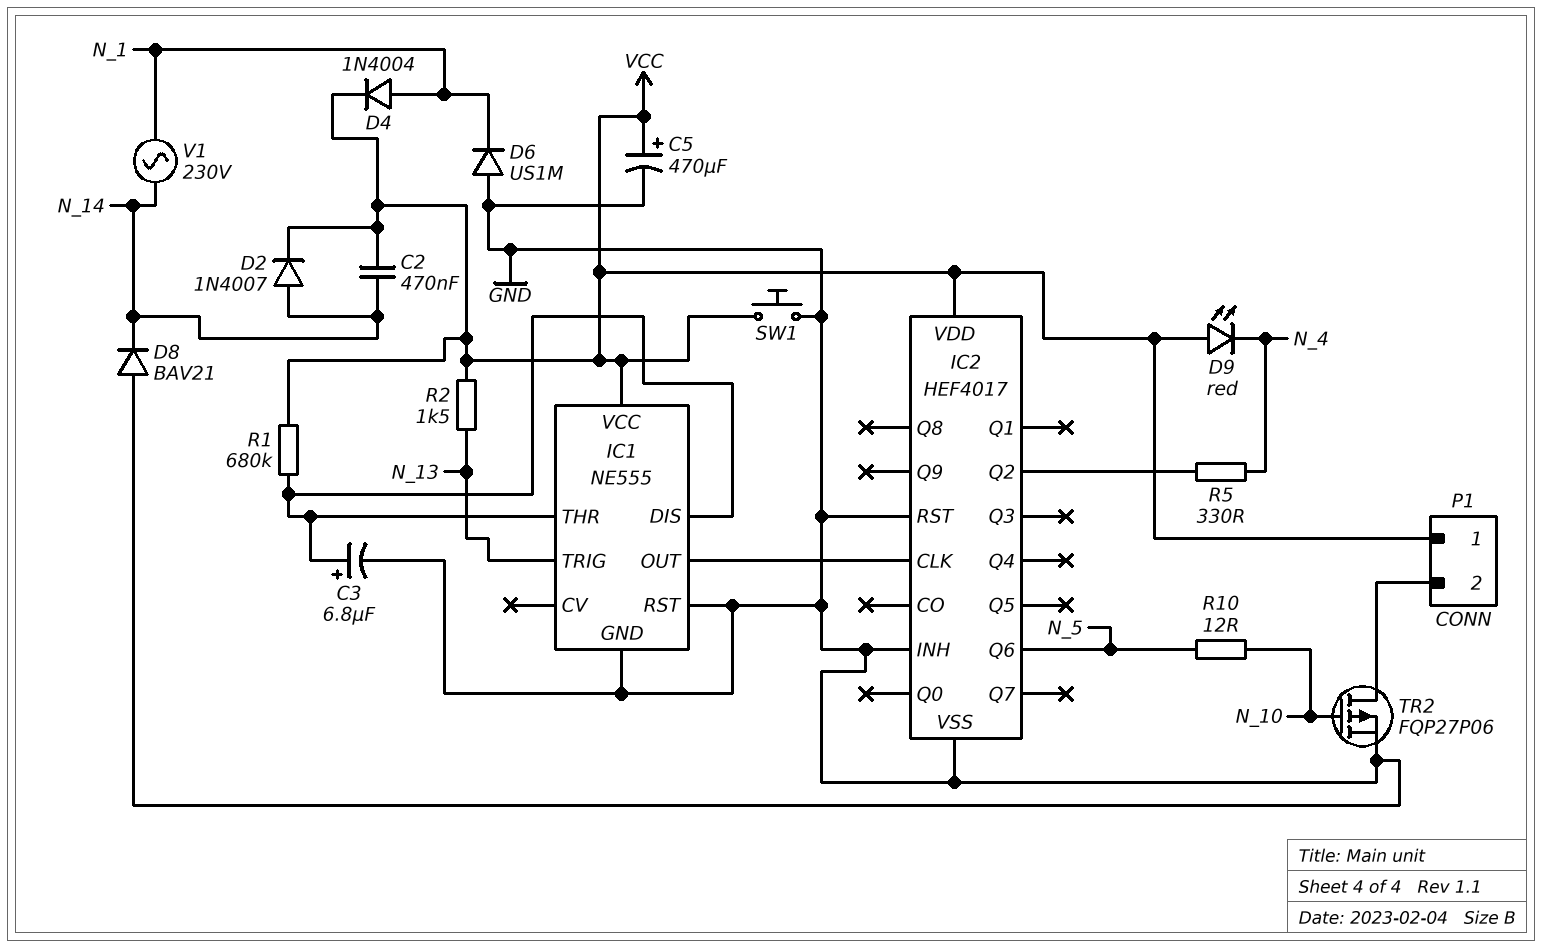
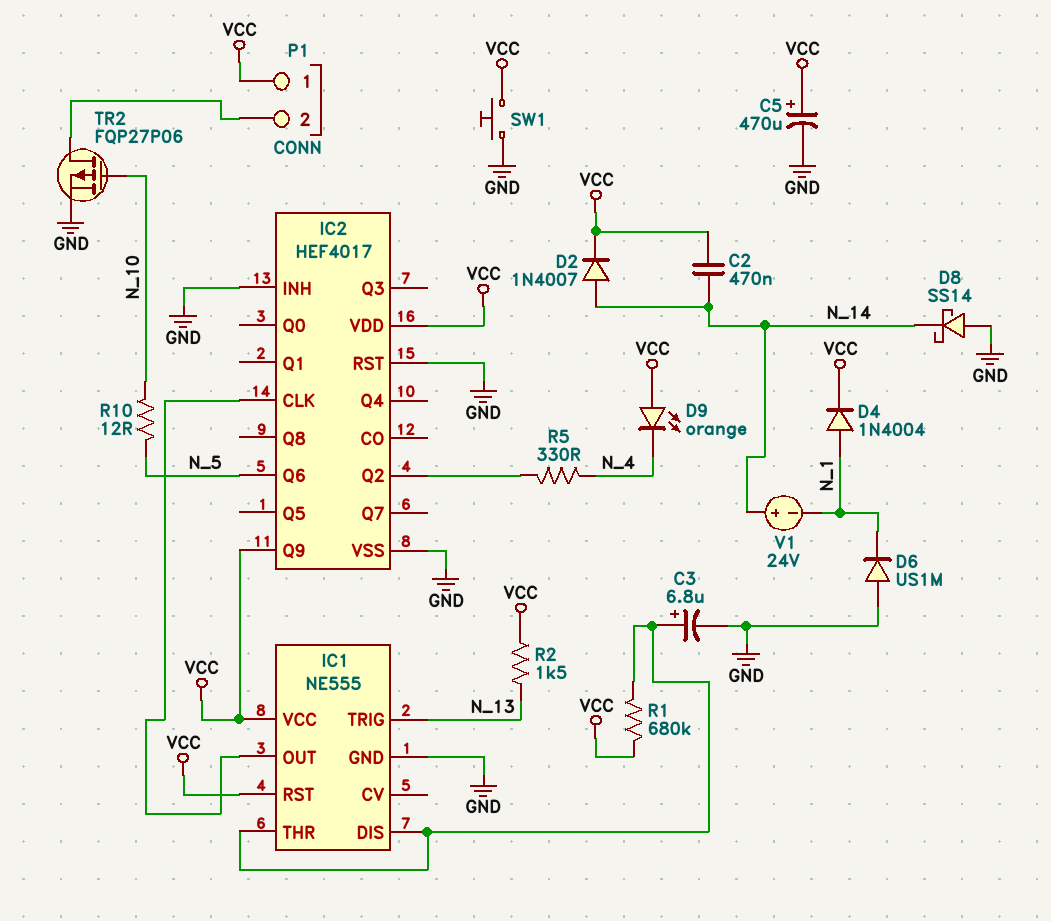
D8: diode BAV21 (A GND, K N_14) -> schottky SS14 (A GND, K N_14)
D9: LED red (A VCC, K N_4) -> LED orange (A VCC, K N_4)
IC1 pin RST: GND -> VCC
IC2 pin Q9: none -> VCC
V1: AC 230V (N_1, N_14) -> 24V (plus N_14, minus N_1)

